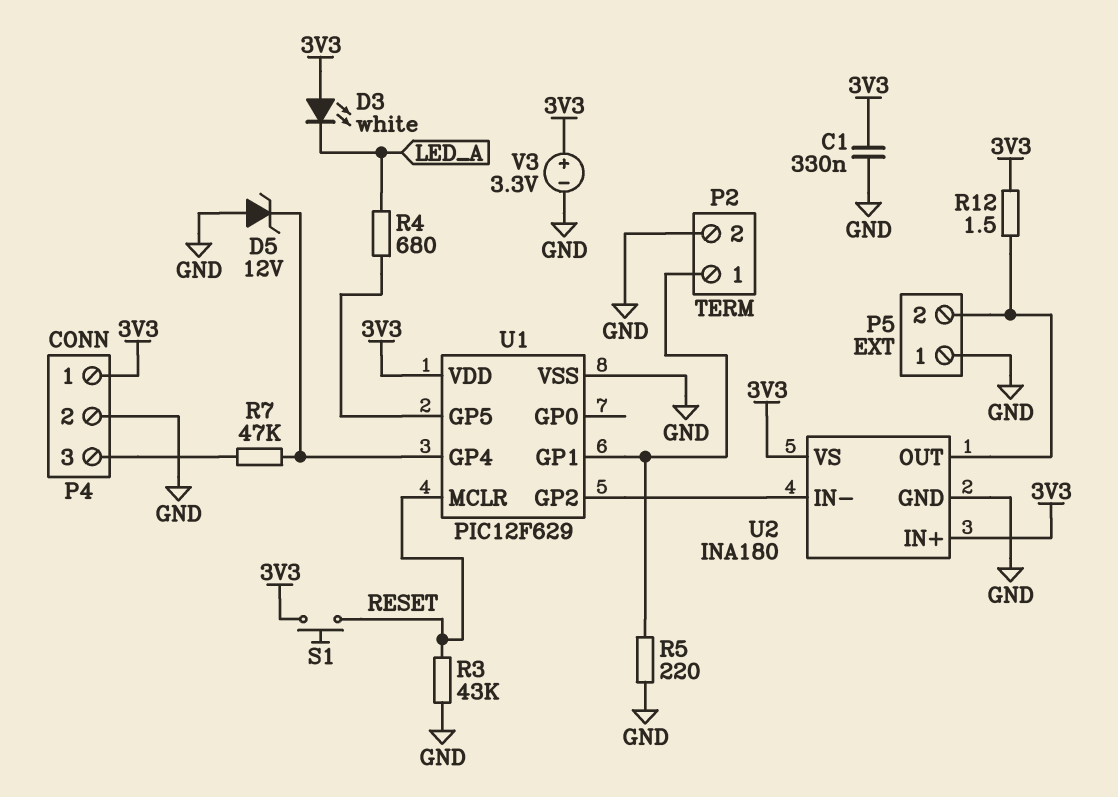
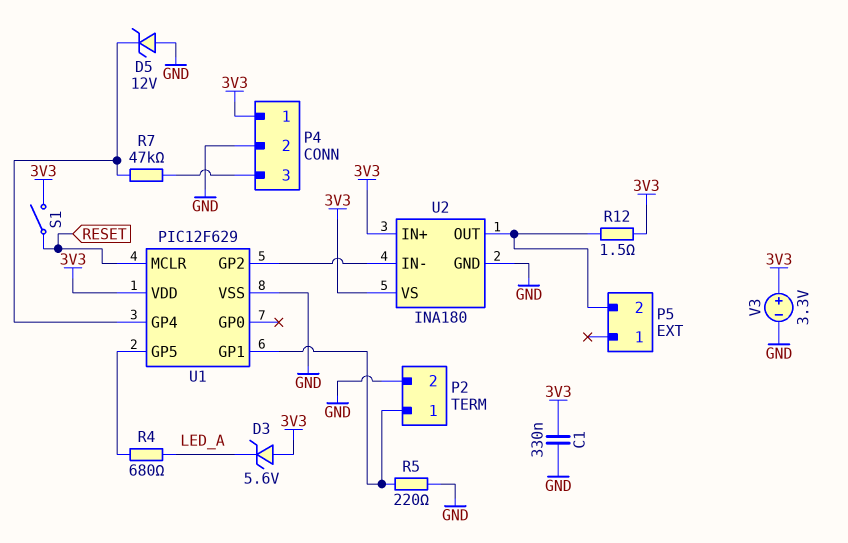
D3: LED white (A 3V3, K LED_A) -> zener 5.6V (A 3V3, K LED_A)
P5 pin 1: GND -> none
R3: 43k (GND, RESET) -> none
S1: button (3V3, RESET) -> switch (3V3, RESET)

